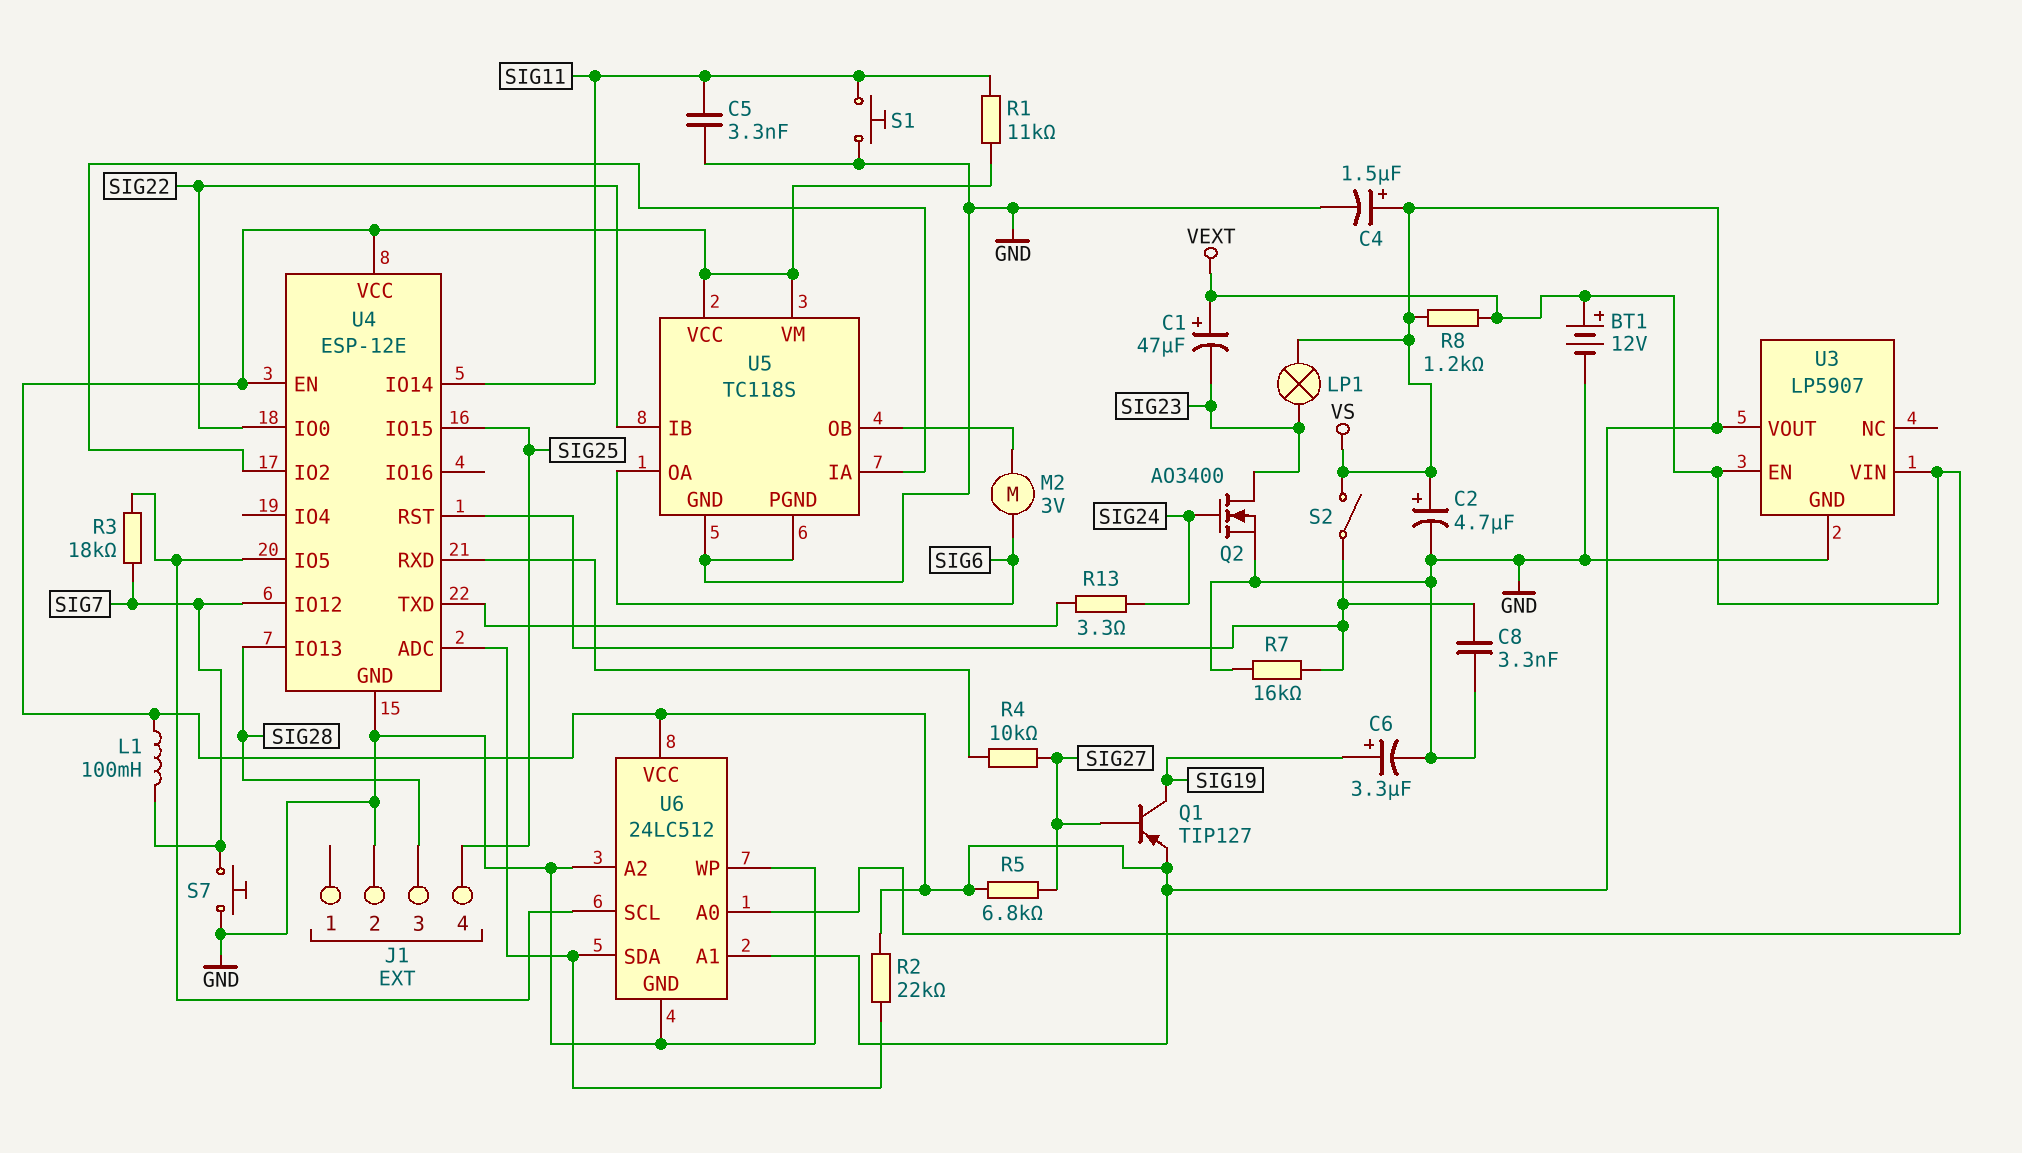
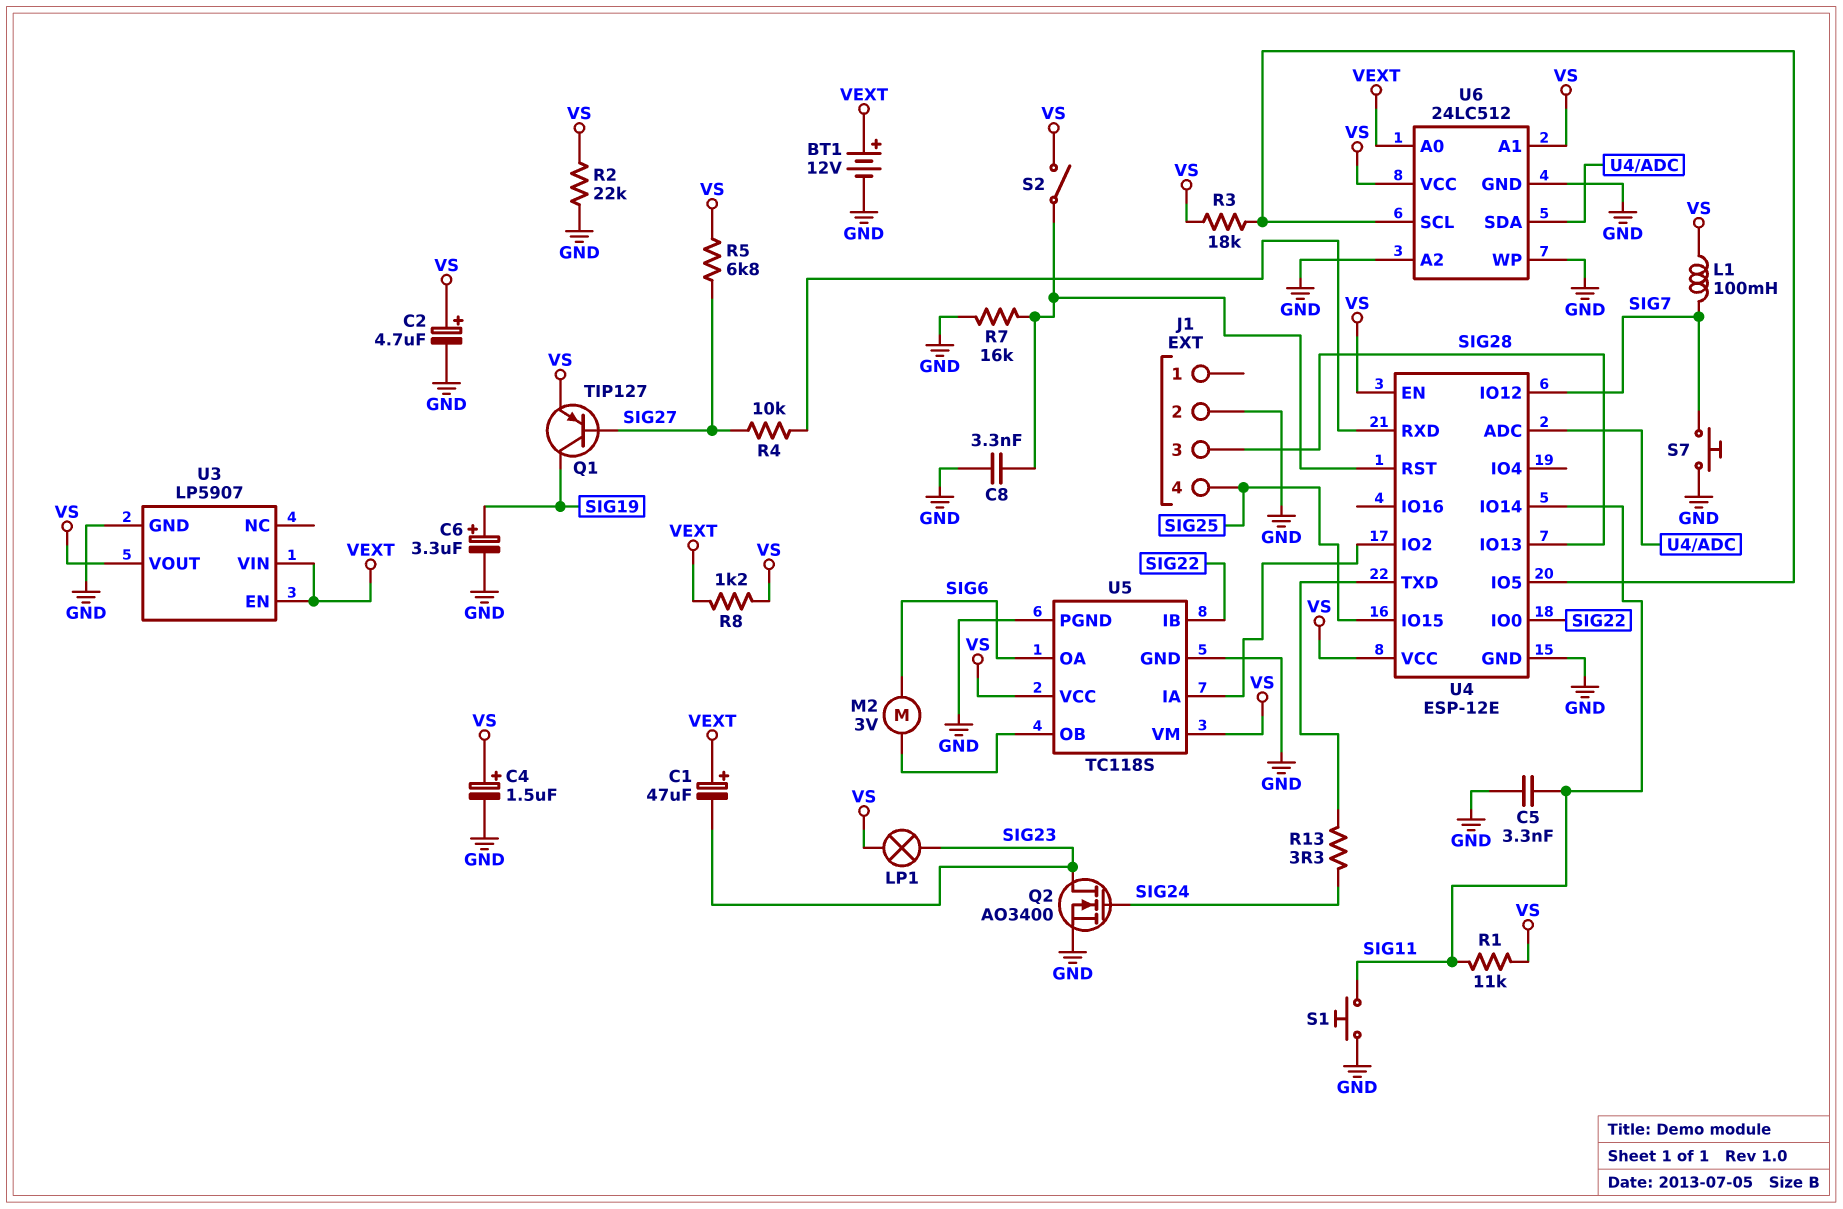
R2: 22k (U4/ADC, VS) -> 22k (GND, VS)
R3: 18k (SIG7, U4/IO5) -> 18k (U4/IO5, VS)

